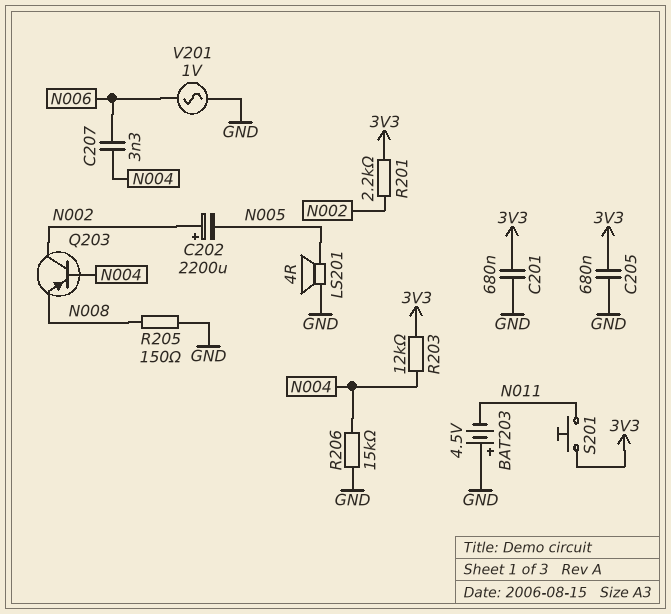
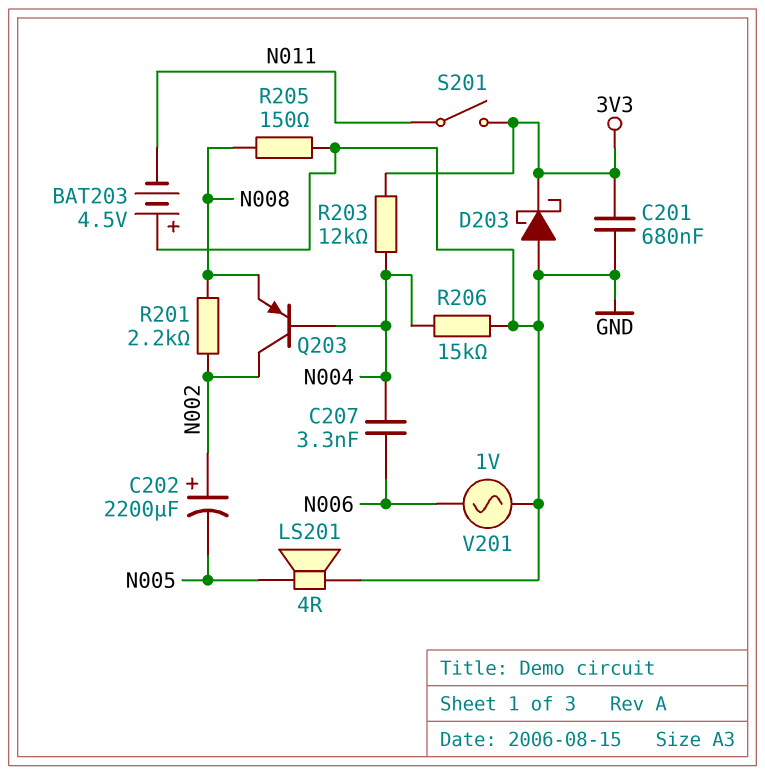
C205: 680nF (3V3, GND) -> none
D203: none -> schottky (A GND, K 3V3)
R201: 2.2k (3V3, N002) -> 2.2k (N002, N008)
S201: button (3V3, N011) -> switch (3V3, N011)

